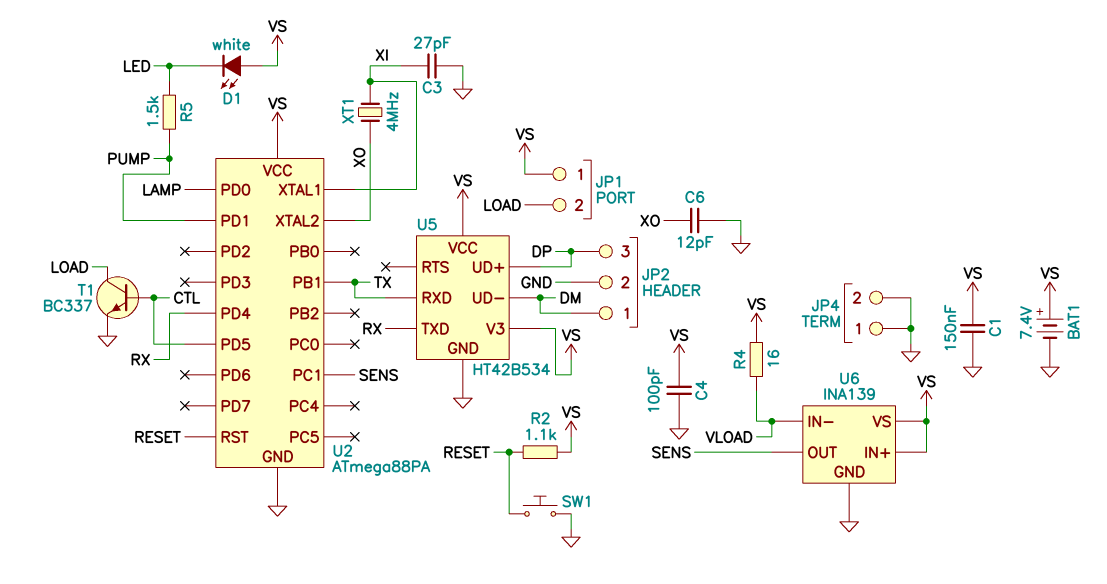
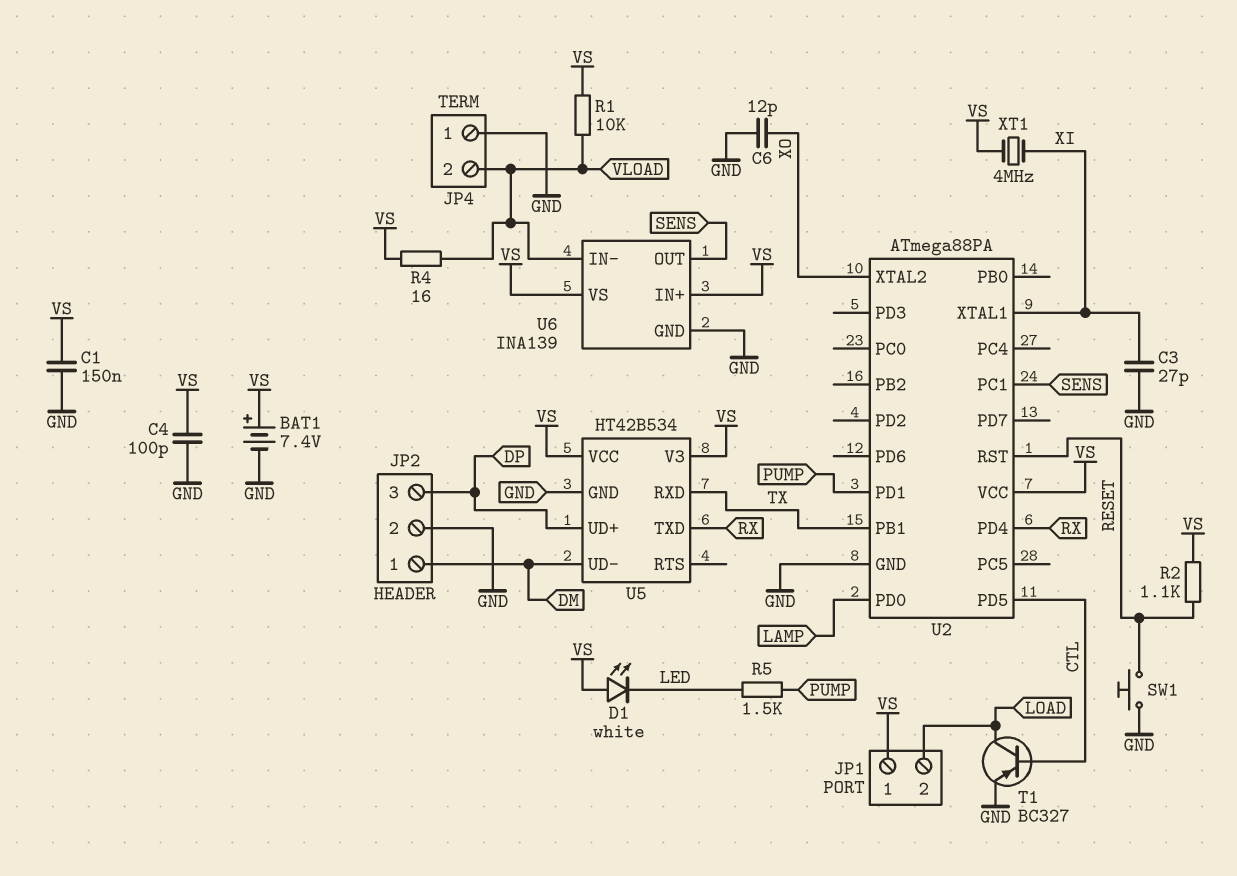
JP4 pin 2: GND -> VLOAD
R1: none -> 10k (VLOAD, VS)
T1: NPN BC337 (B CTL, C LOAD, E GND) -> PNP BC327 (B CTL, C LOAD, E GND)
XT1: 4MHz (XI, XO) -> 4MHz (VS, XI)

